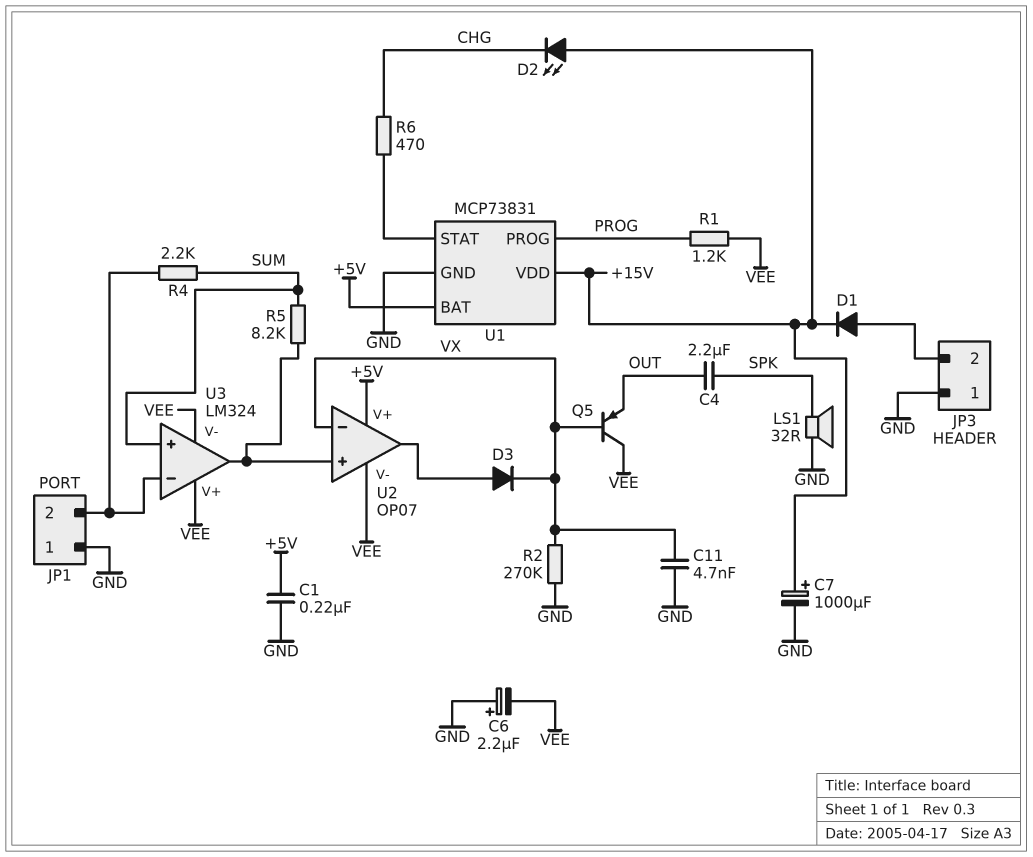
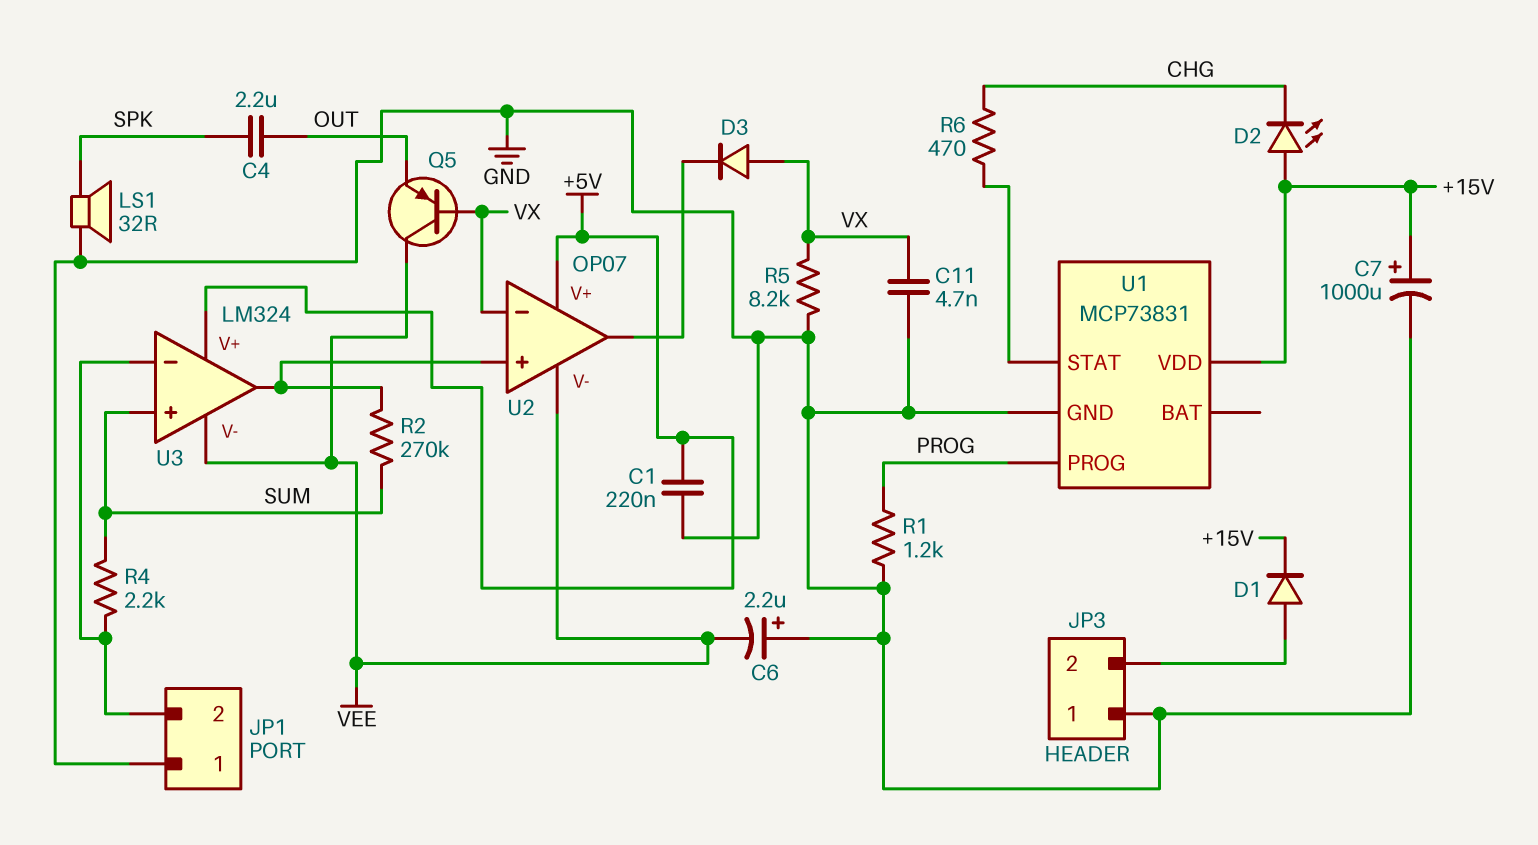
D3: diode (A U2/out, K VX) -> diode (A VX, K U2/out)
R1: 1.2k (PROG, VEE) -> 1.2k (GND, PROG)
R2: 270k (GND, VX) -> 270k (SUM, U2/in+)
R5: 8.2k (SUM, U2/in+) -> 8.2k (GND, VX)
U1 pin BAT: +5V -> none
U3 pin V+: VEE -> +5V

